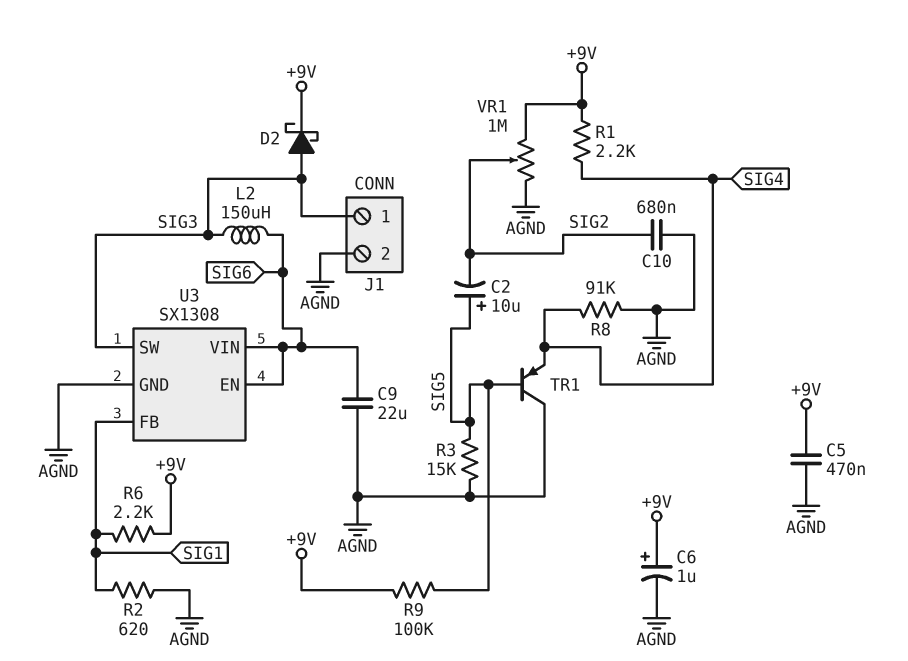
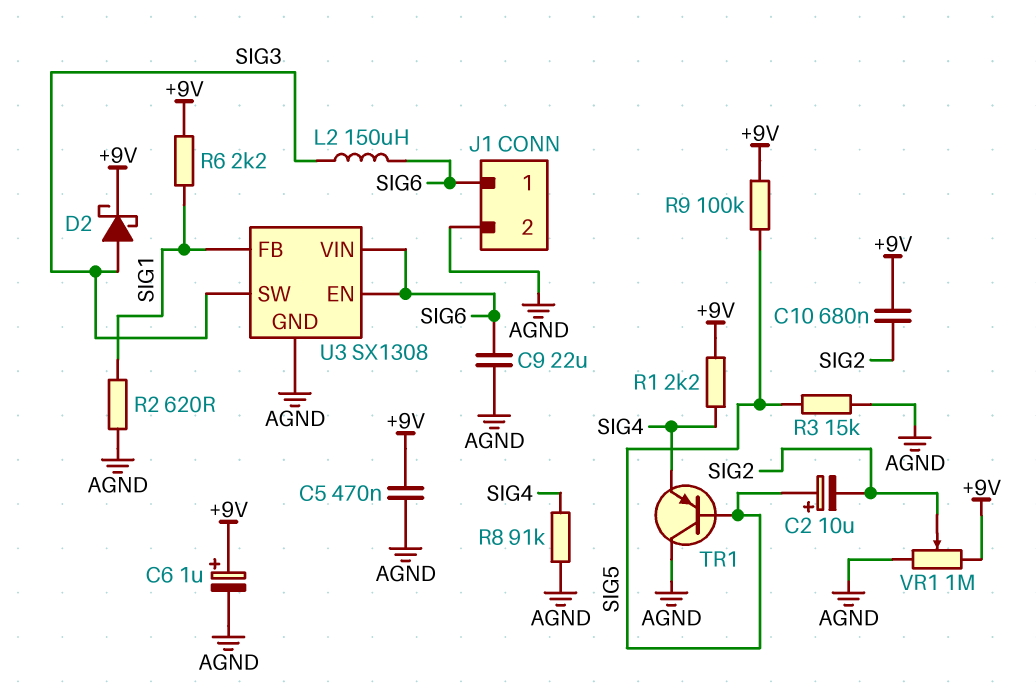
C10: 680nF (AGND, SIG2) -> 680nF (+9V, SIG2)
J1 pin 1: SIG3 -> SIG6

